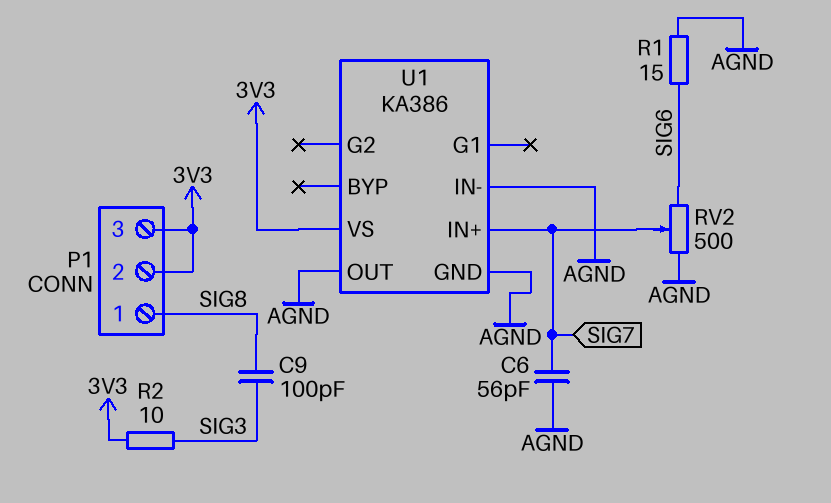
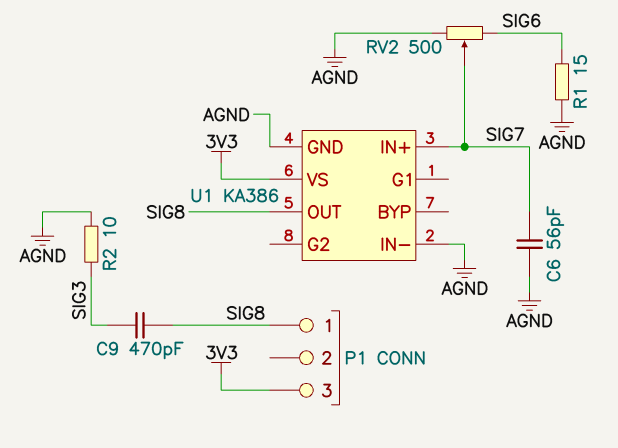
C9: 100pF (SIG3, SIG8) -> 470pF (SIG3, SIG8)
P1 pin 2: 3V3 -> none
R2: 10 (3V3, SIG3) -> 10 (AGND, SIG3)
U1 pin OUT: AGND -> SIG8

